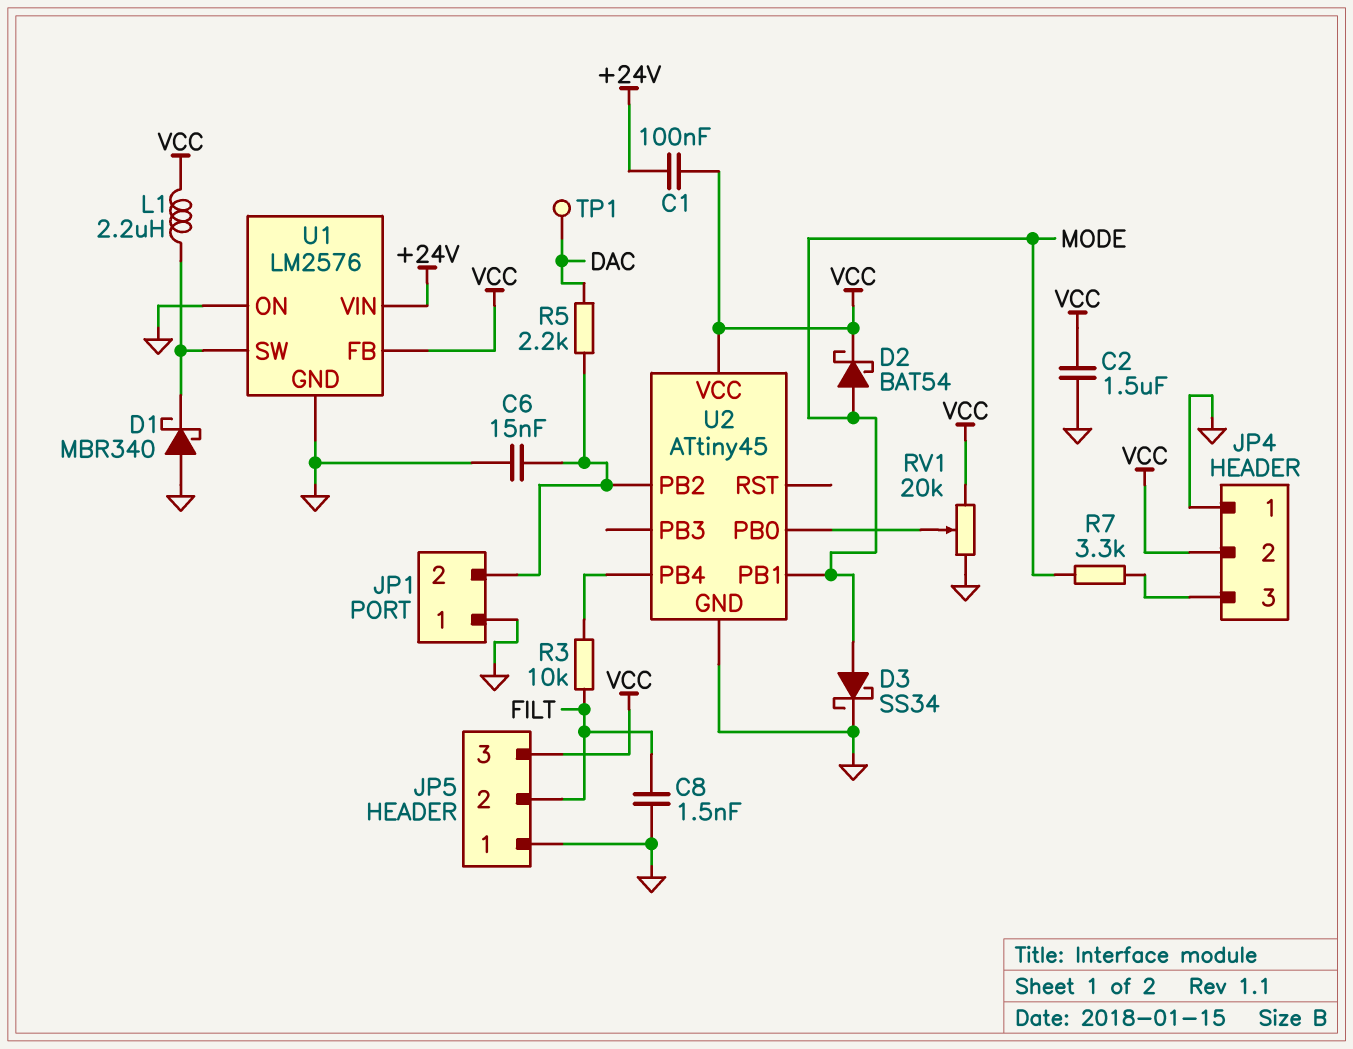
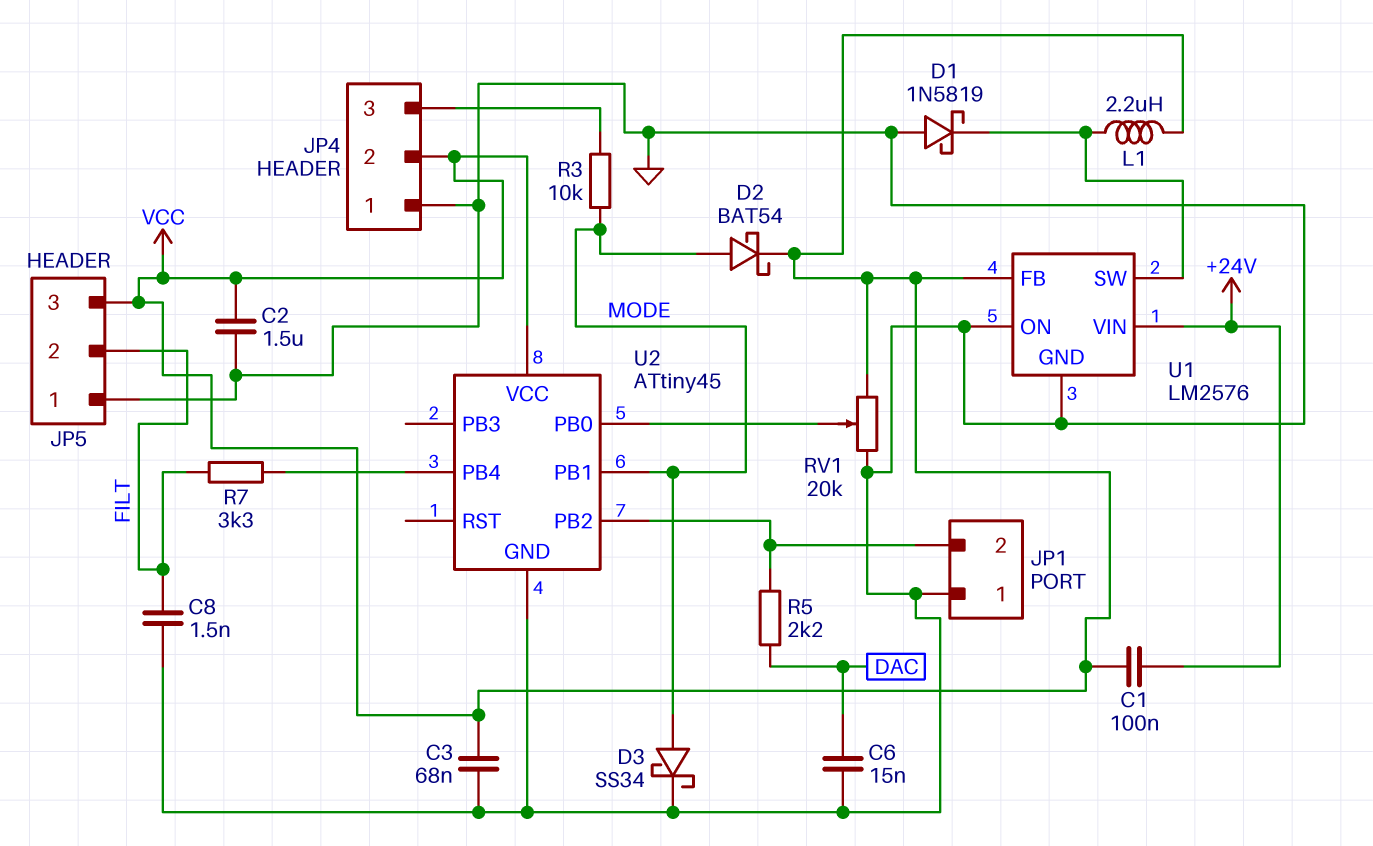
C3: none -> 68nF (GND, VCC)
C6: 15nF (GND, JP1/2) -> 15nF (DAC, GND)
D1: schottky MBR340 (A GND, K U1/SW) -> schottky 1N5819 (A GND, K U1/SW)
R3: 10k (FILT, U2/PB4) -> 10k (JP4/3, MODE)
R7: 3.3k (JP4/3, MODE) -> 3.3k (FILT, U2/PB4)
TP1: test point (DAC) -> none

